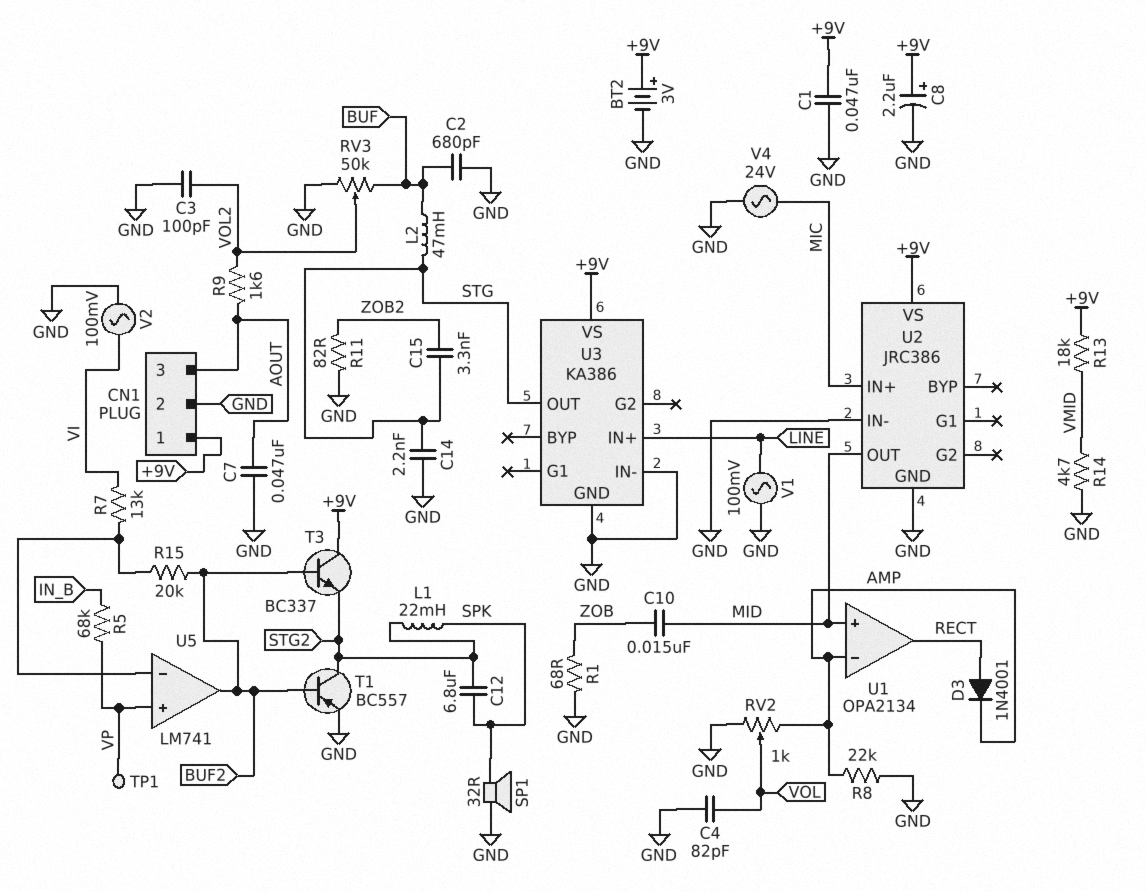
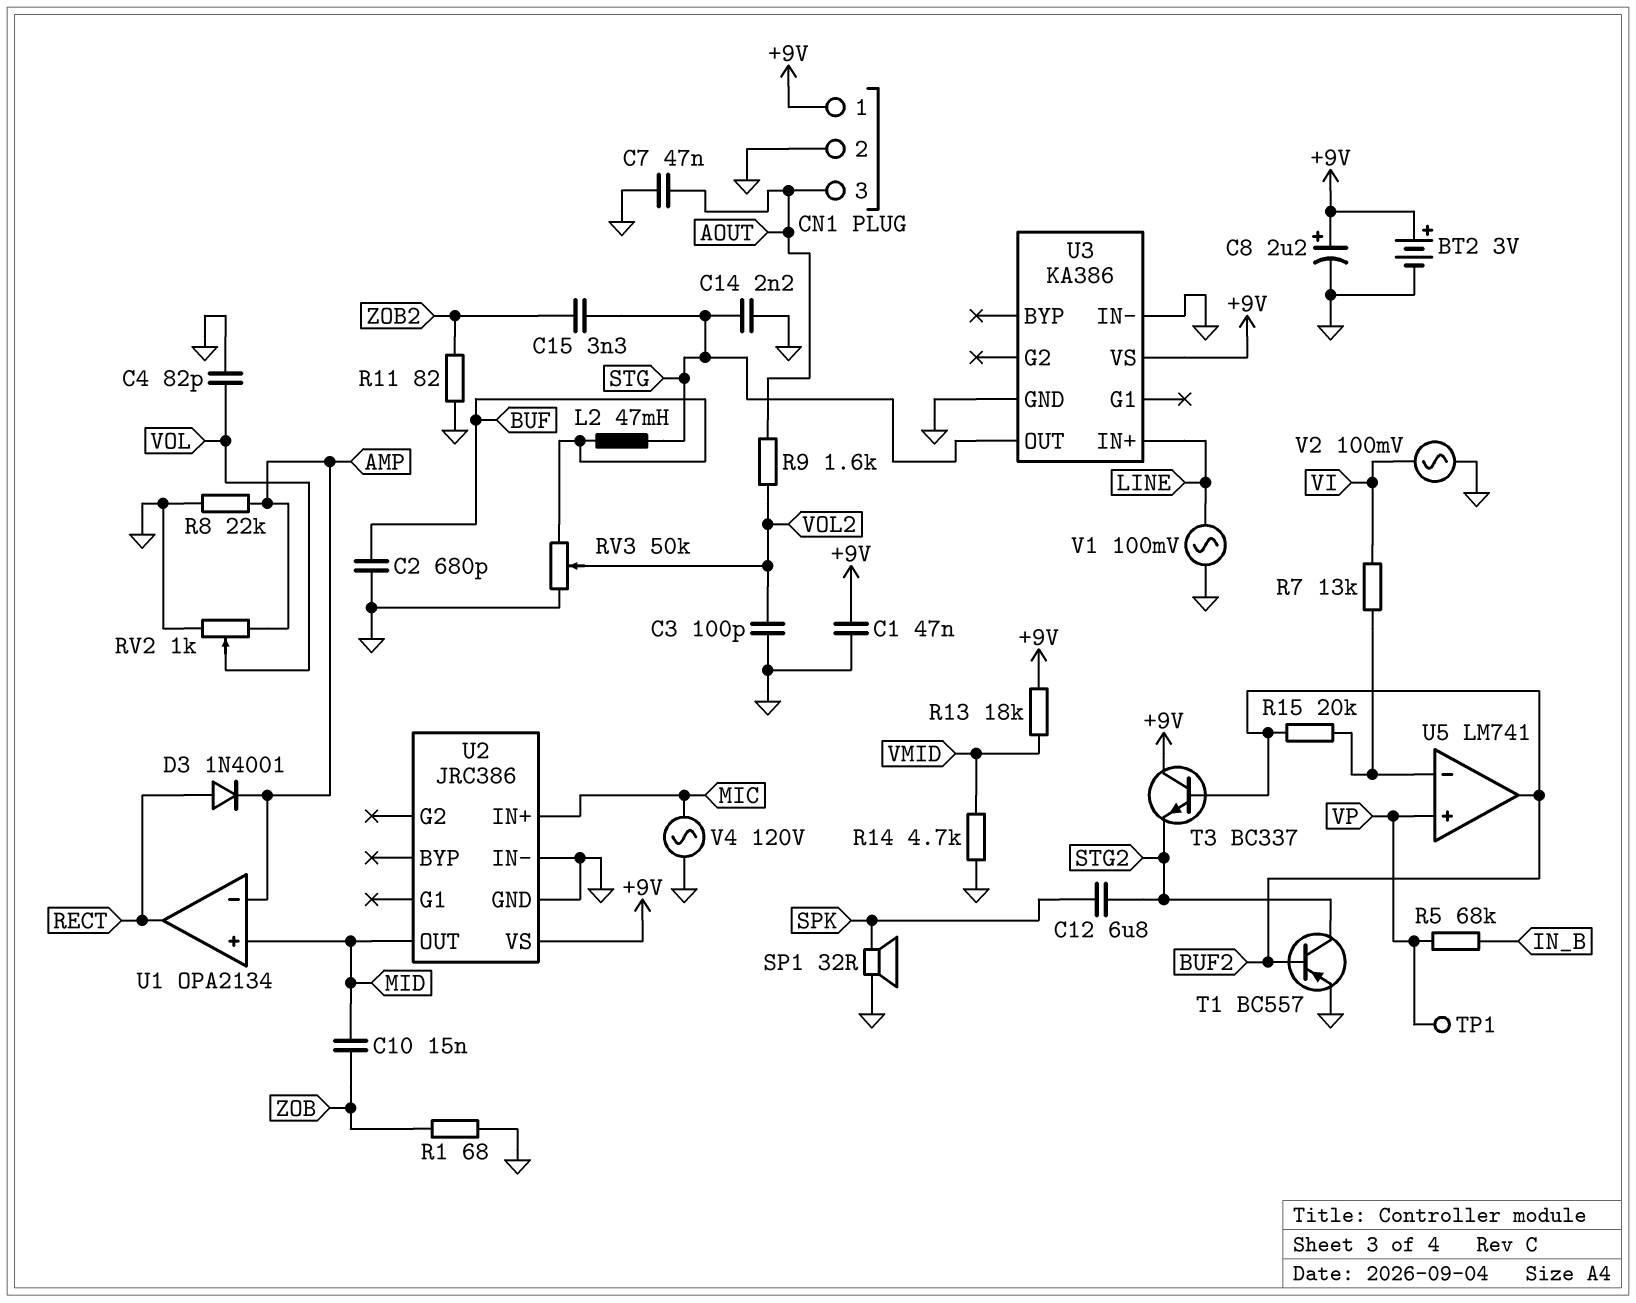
L1: 22mH (SPK, STG2) -> none
V4: AC 24V (GND, MIC) -> AC 120V (GND, MIC)

